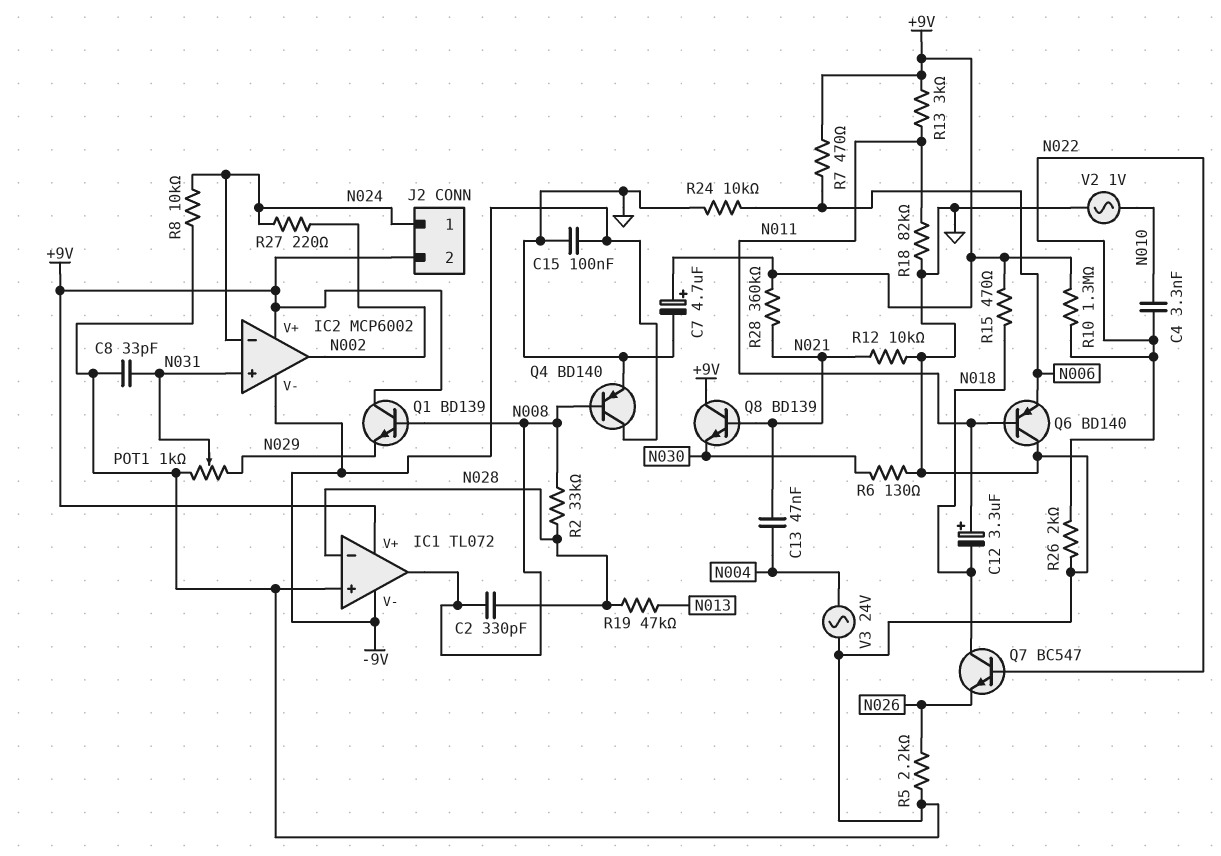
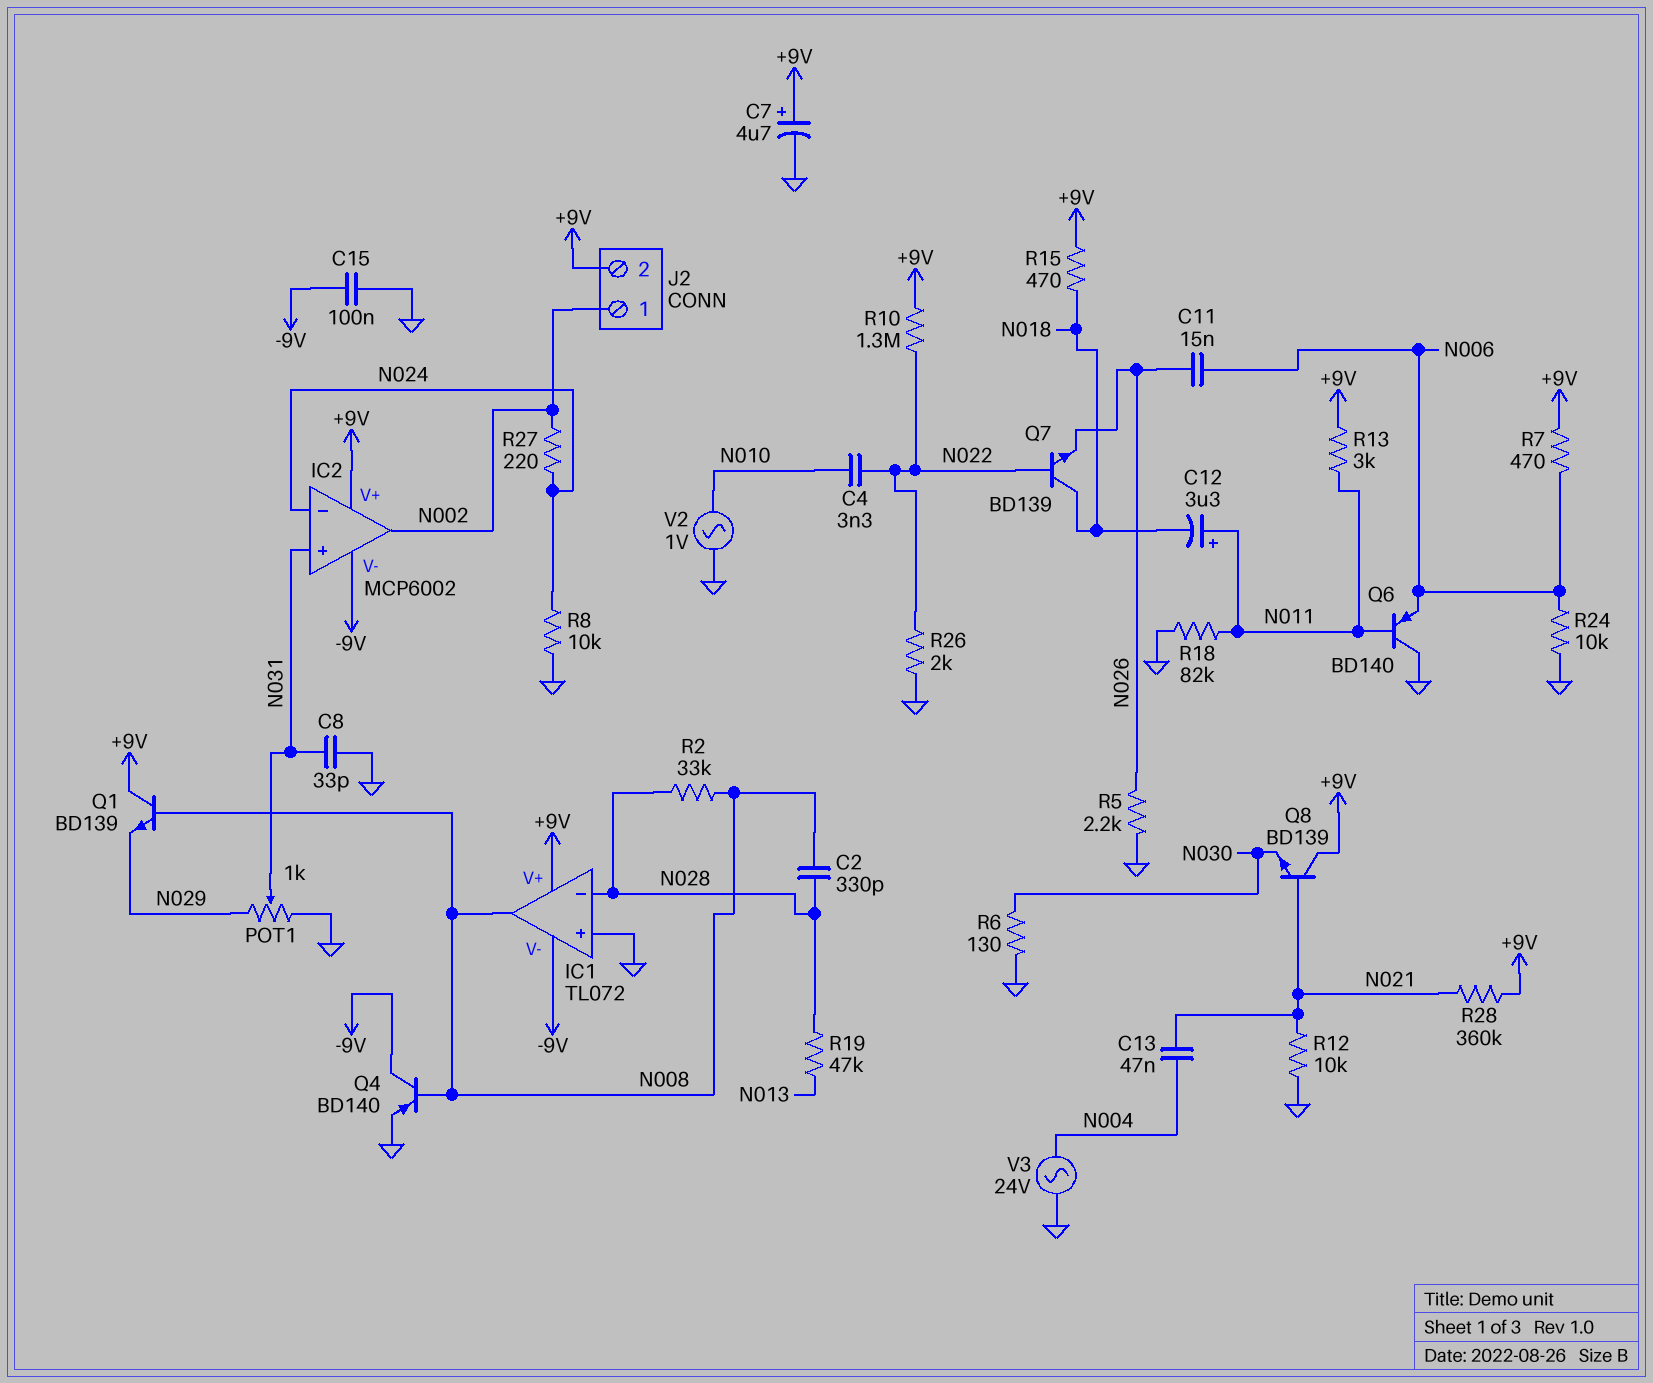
C11: none -> 15nF (N006, N026)
J2 pin 1: N024 -> N002
Q7: NPN BC547 (B N022, C N018, E N026) -> NPN BD139 (B N022, C N018, E N026)

